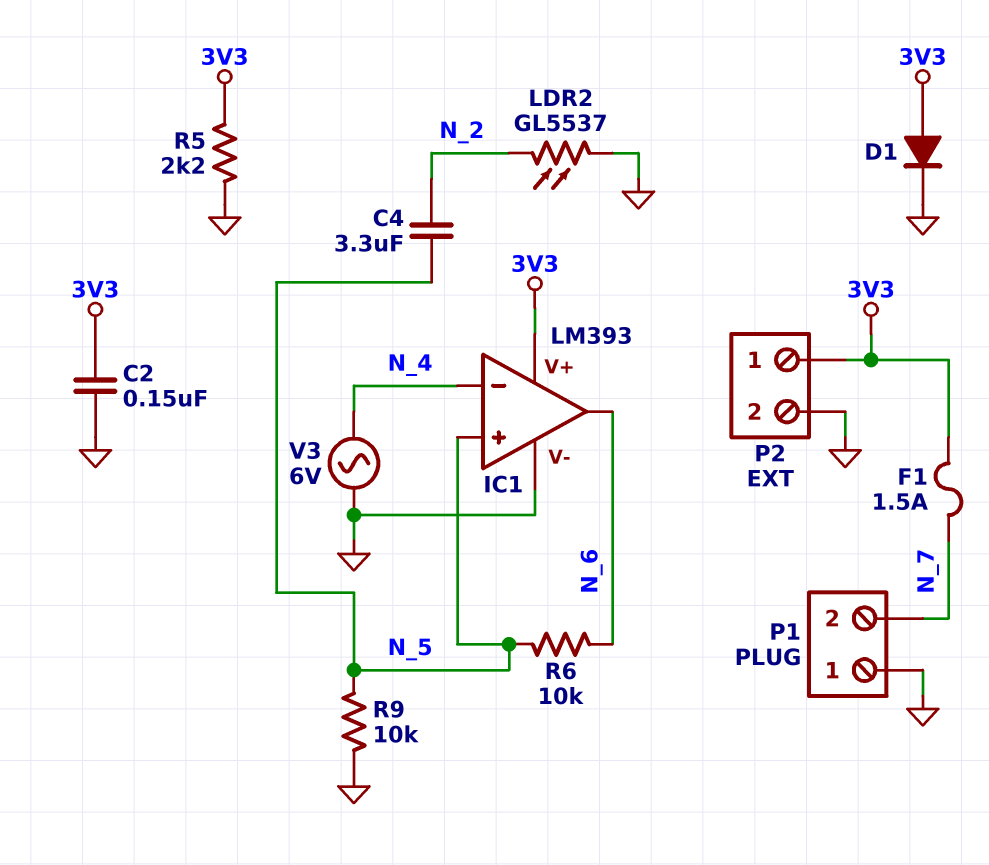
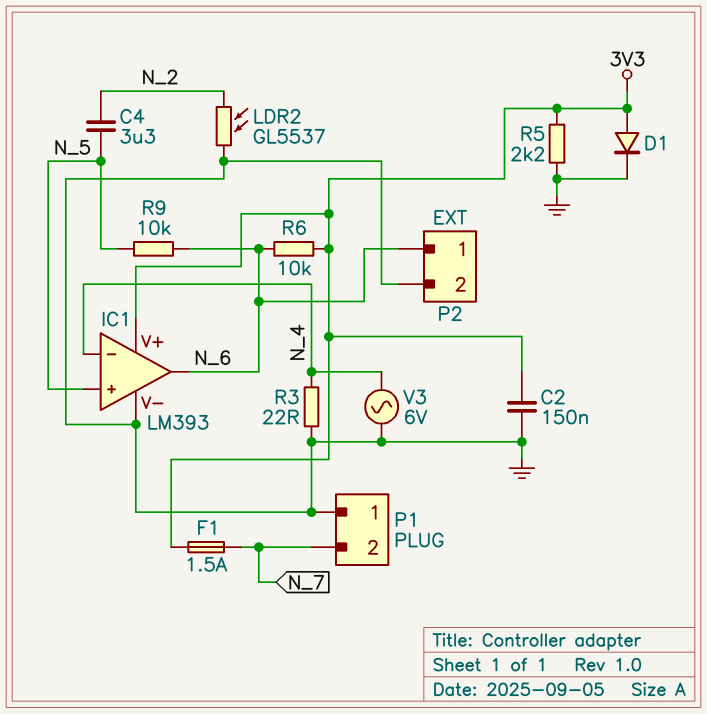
P2 pin 1: 3V3 -> N_6
R3: none -> 22 (GND, N_4)
R6: 10k (N_5, N_6) -> 10k (3V3, N_6)
R9: 10k (GND, N_5) -> 10k (N_5, N_6)

